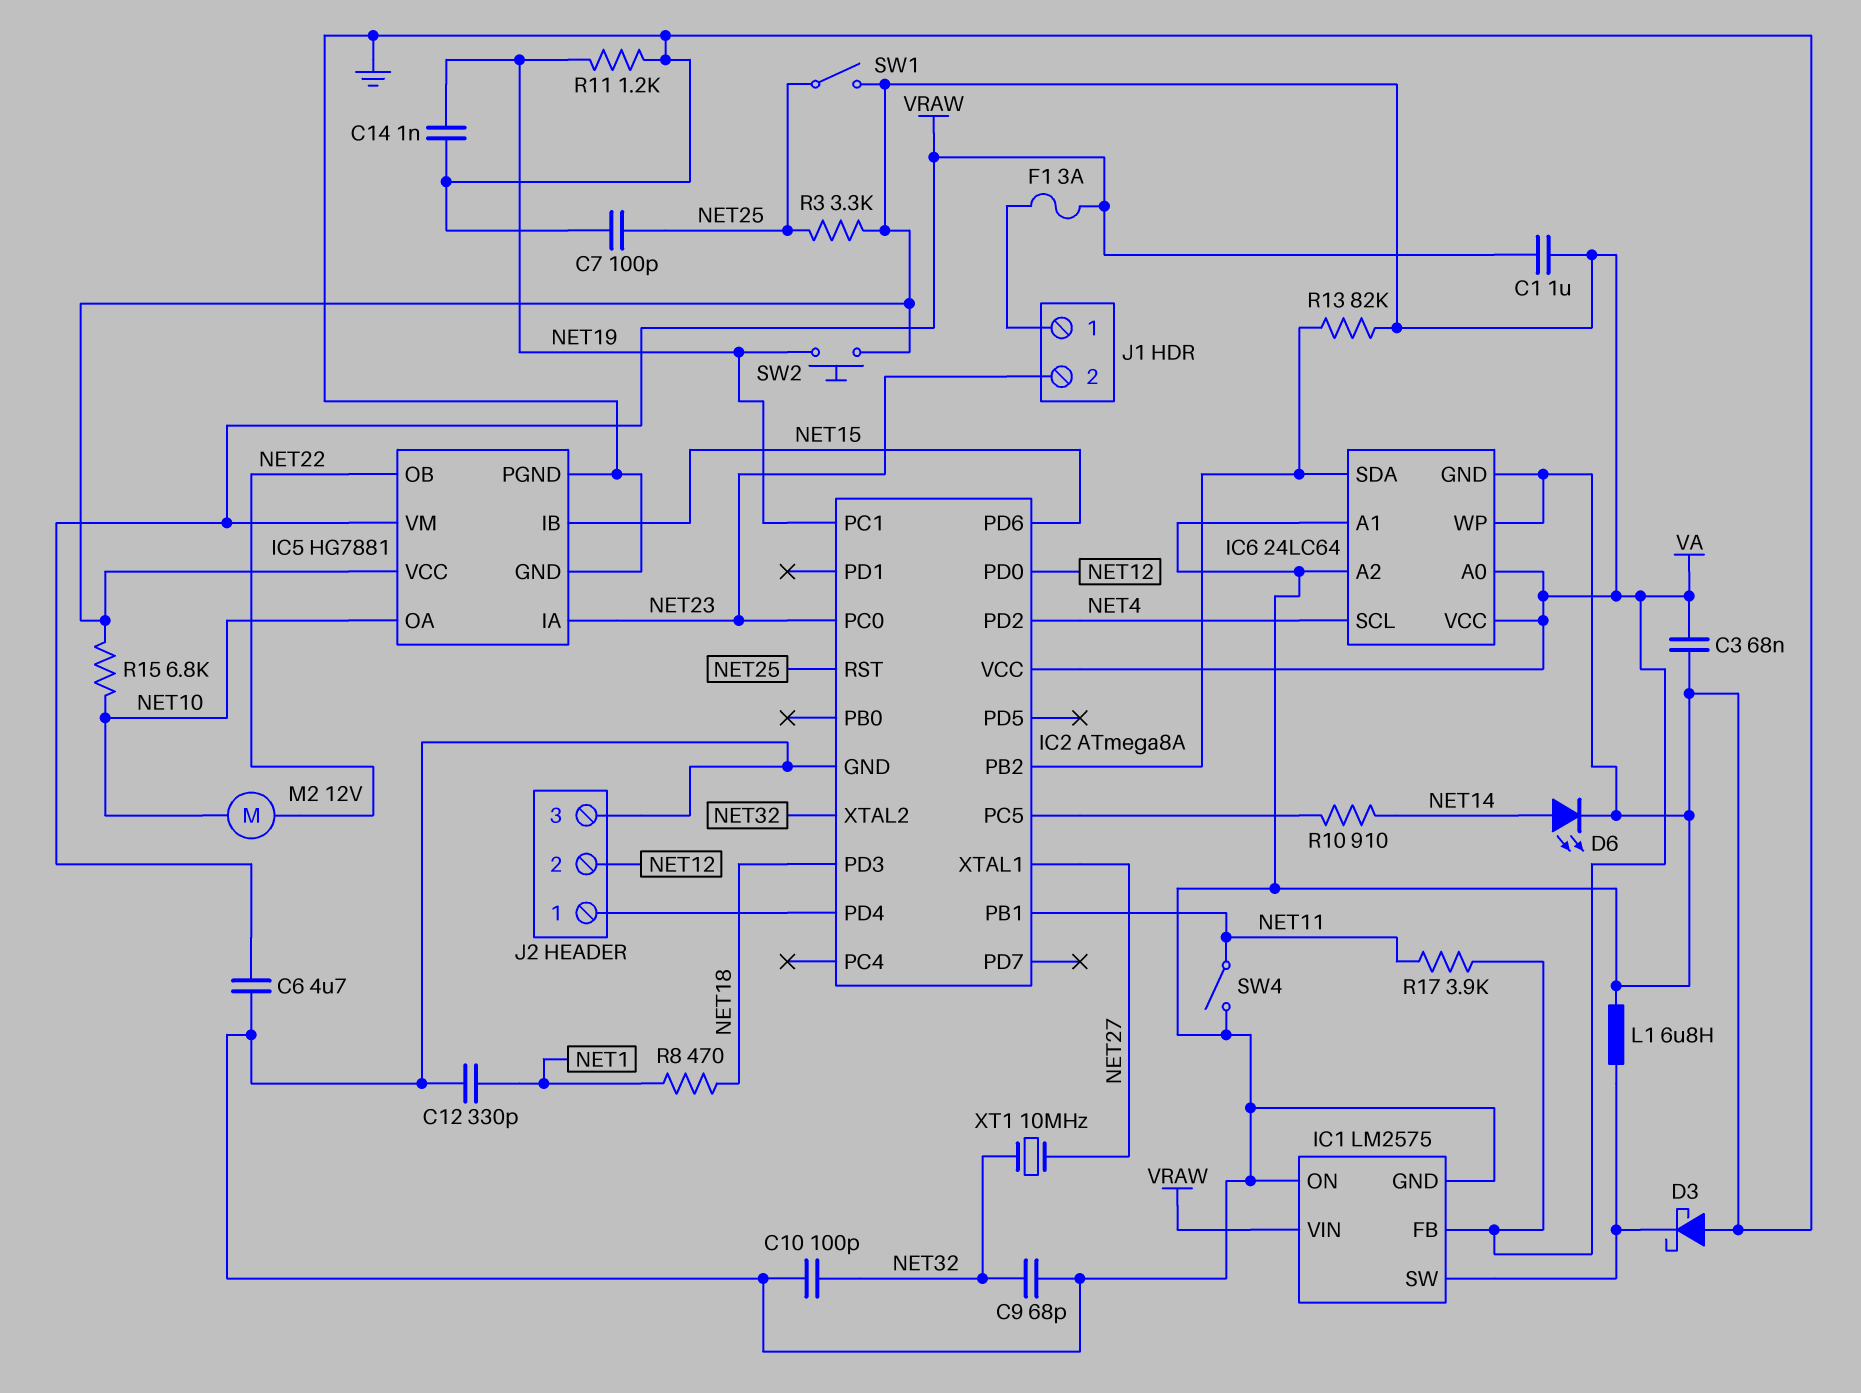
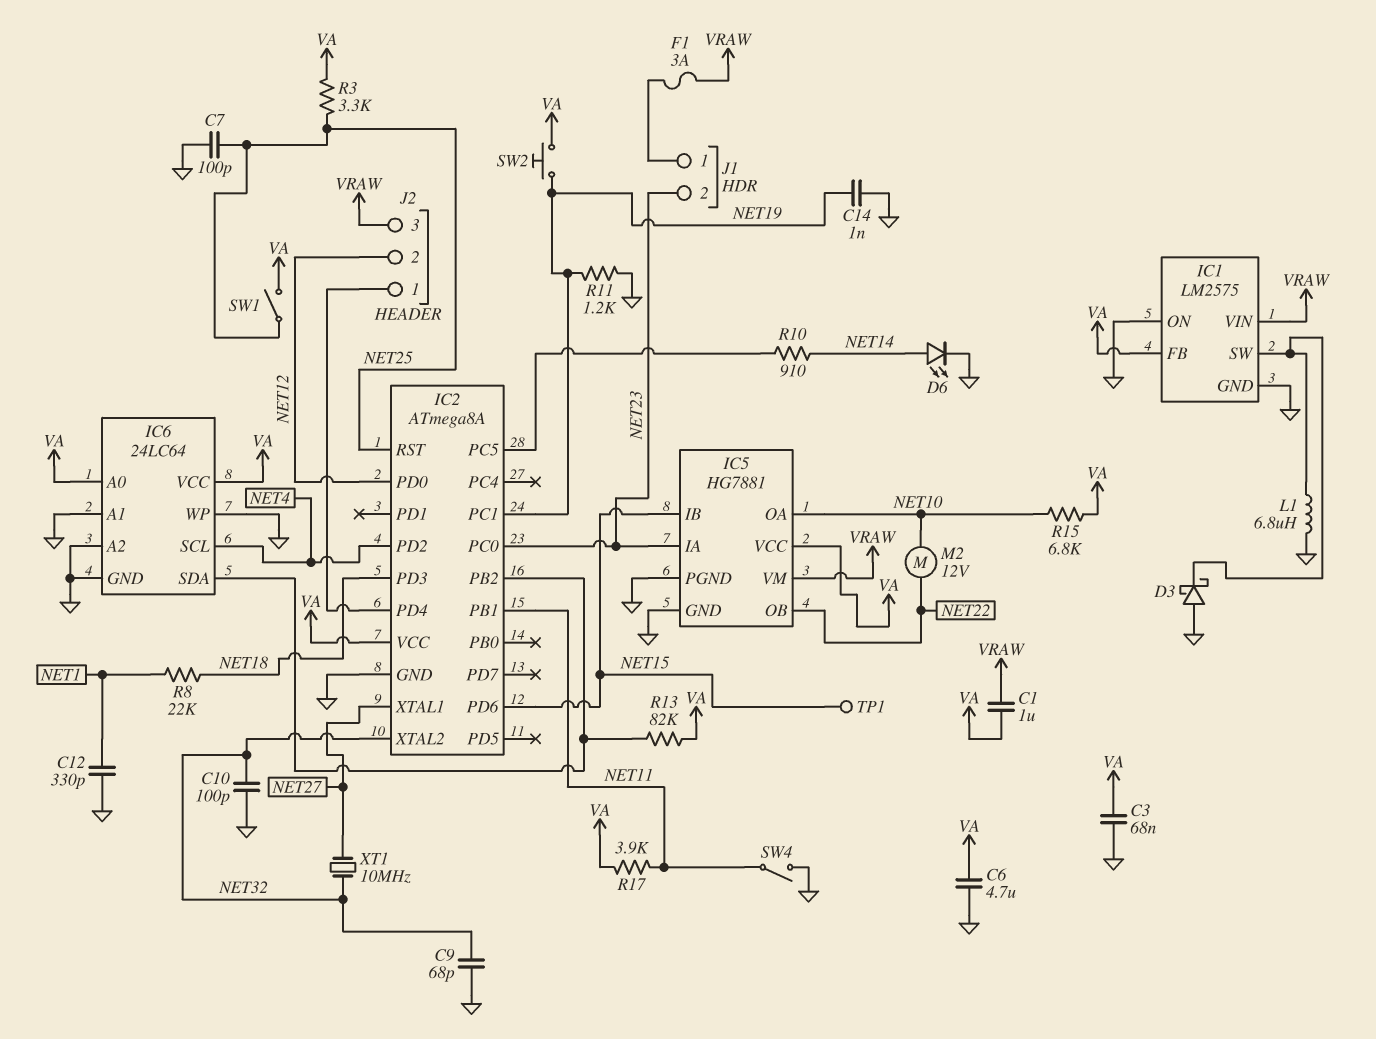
C6: 4.7uF (GND, VRAW) -> 4.7uF (GND, VA)
J2 pin 3: GND -> VRAW
R8: 470 (NET1, NET18) -> 22k (NET1, NET18)
TP1: none -> test point (NET15)

